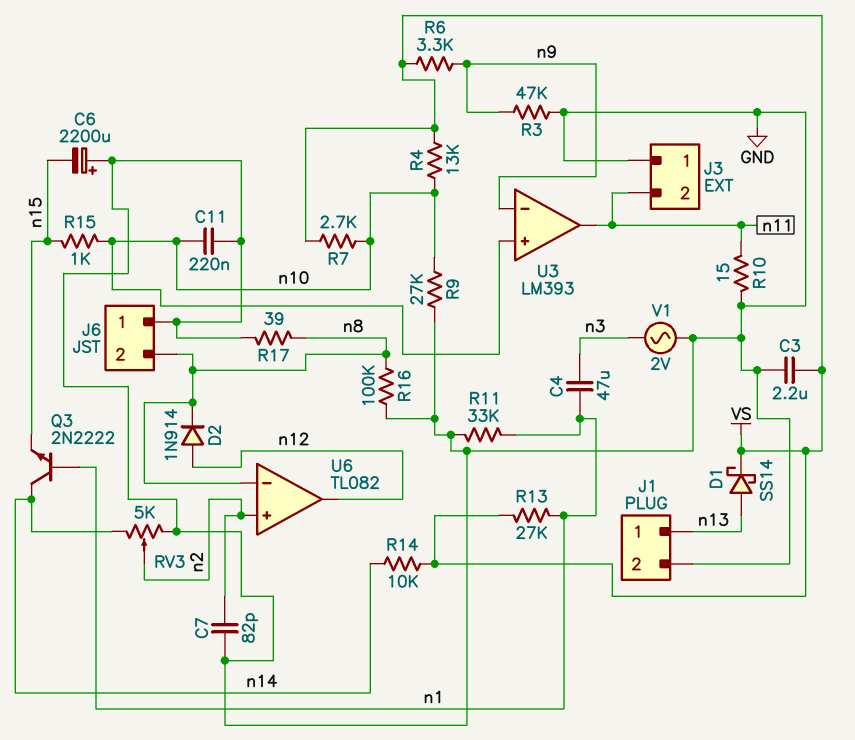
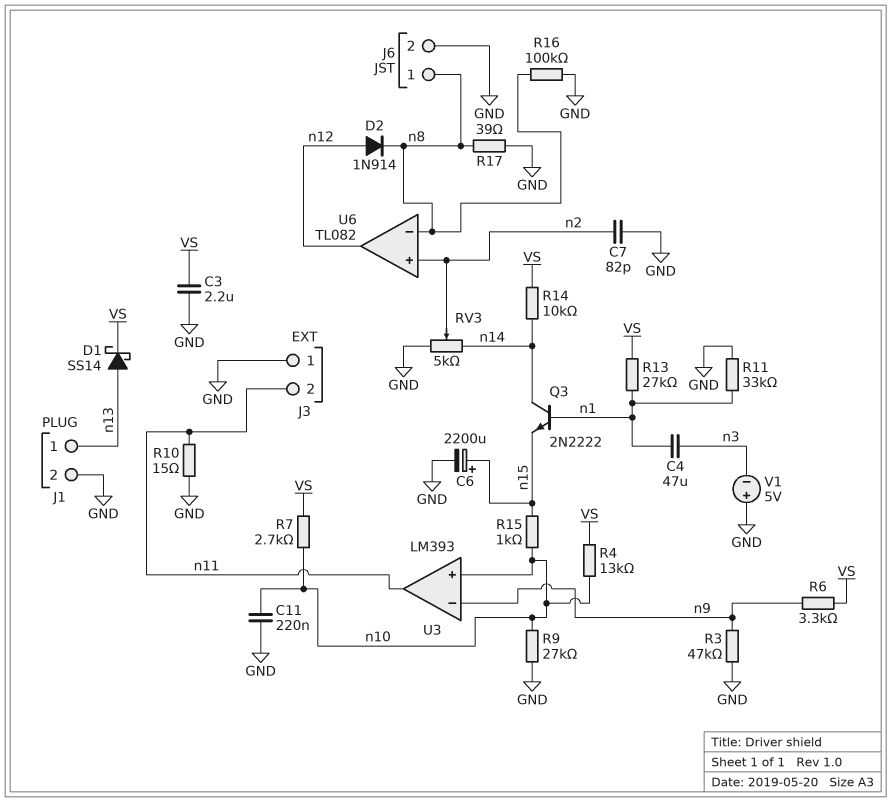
C6: 2200uF (plus GND, minus n15) -> 2200uF (plus n15, minus GND)
J6 pin 1: GND -> n8
J6 pin 2: n8 -> GND
V1: AC 2V (GND, n3) -> 5V (plus GND, minus n3)

